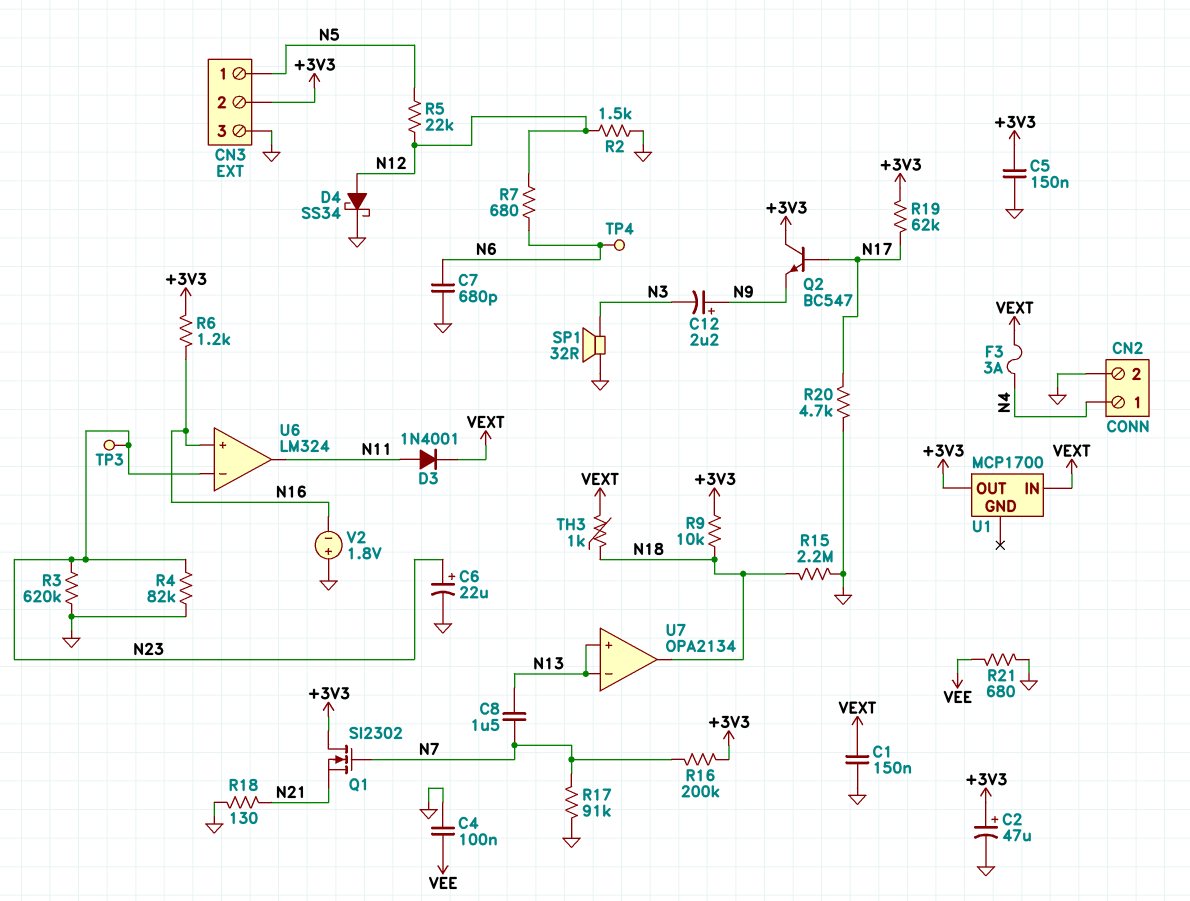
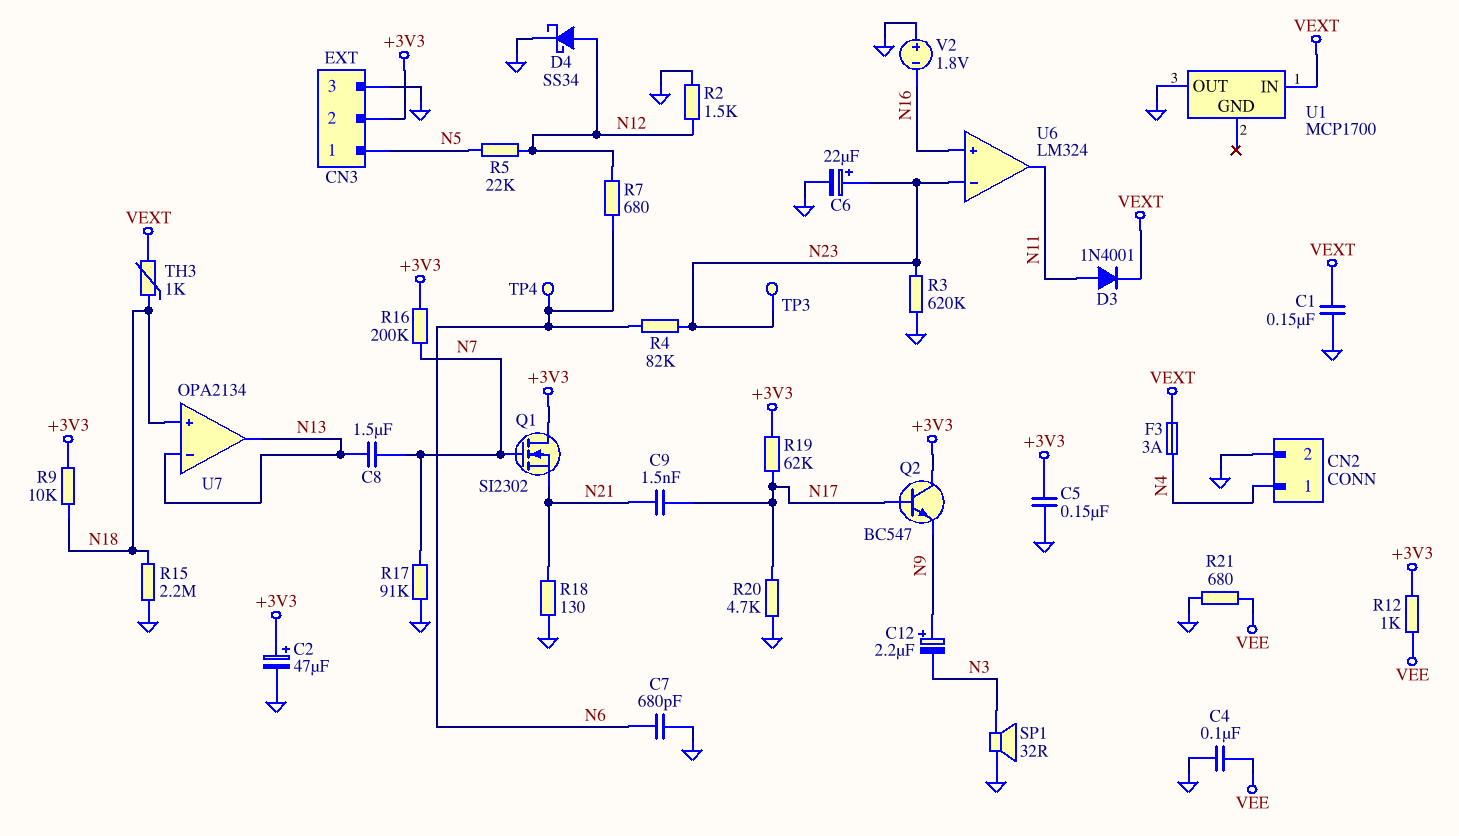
C9: none -> 1.5nF (N17, N21)
R4: 82k (GND, N23) -> 82k (N6, N23)
R6: 1.2k (+3V3, N16) -> none
R12: none -> 1k (+3V3, VEE)
U1 pin OUT: +3V3 -> GND
U7 pin in+: N13 -> N18
U7 pin out: N18 -> N13

